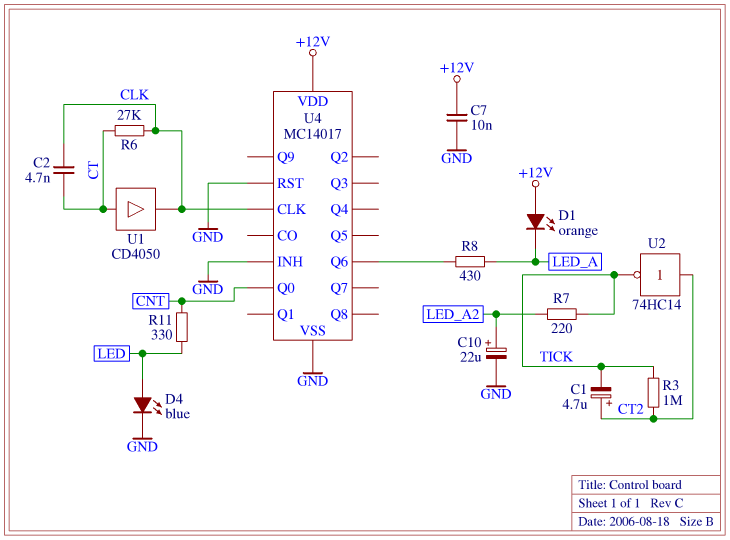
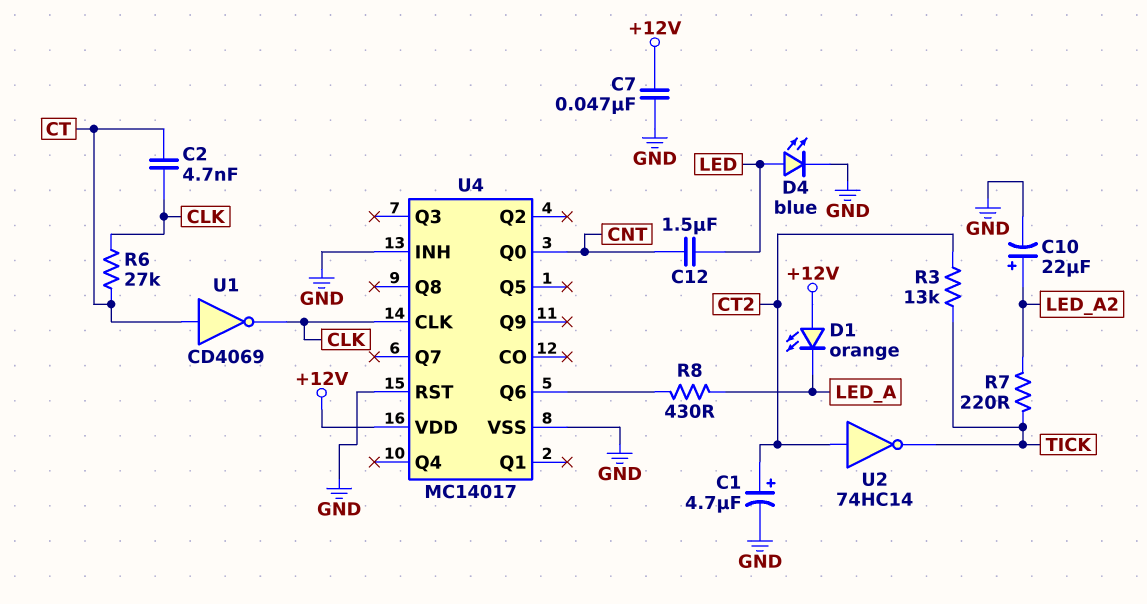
C1: 4.7uF (plus CT2, minus TICK) -> 4.7uF (plus CT2, minus GND)
C7: 10nF (+12V, GND) -> 47nF (+12V, GND)
C12: none -> 1.5uF (CNT, LED)
R3: 1M (CT2, TICK) -> 13k (CT2, TICK)
R11: 330 (CNT, LED) -> none
U1: buffer CD4050 (in CT, out CLK) -> NOT CD4069 (in CT, out CLK)

